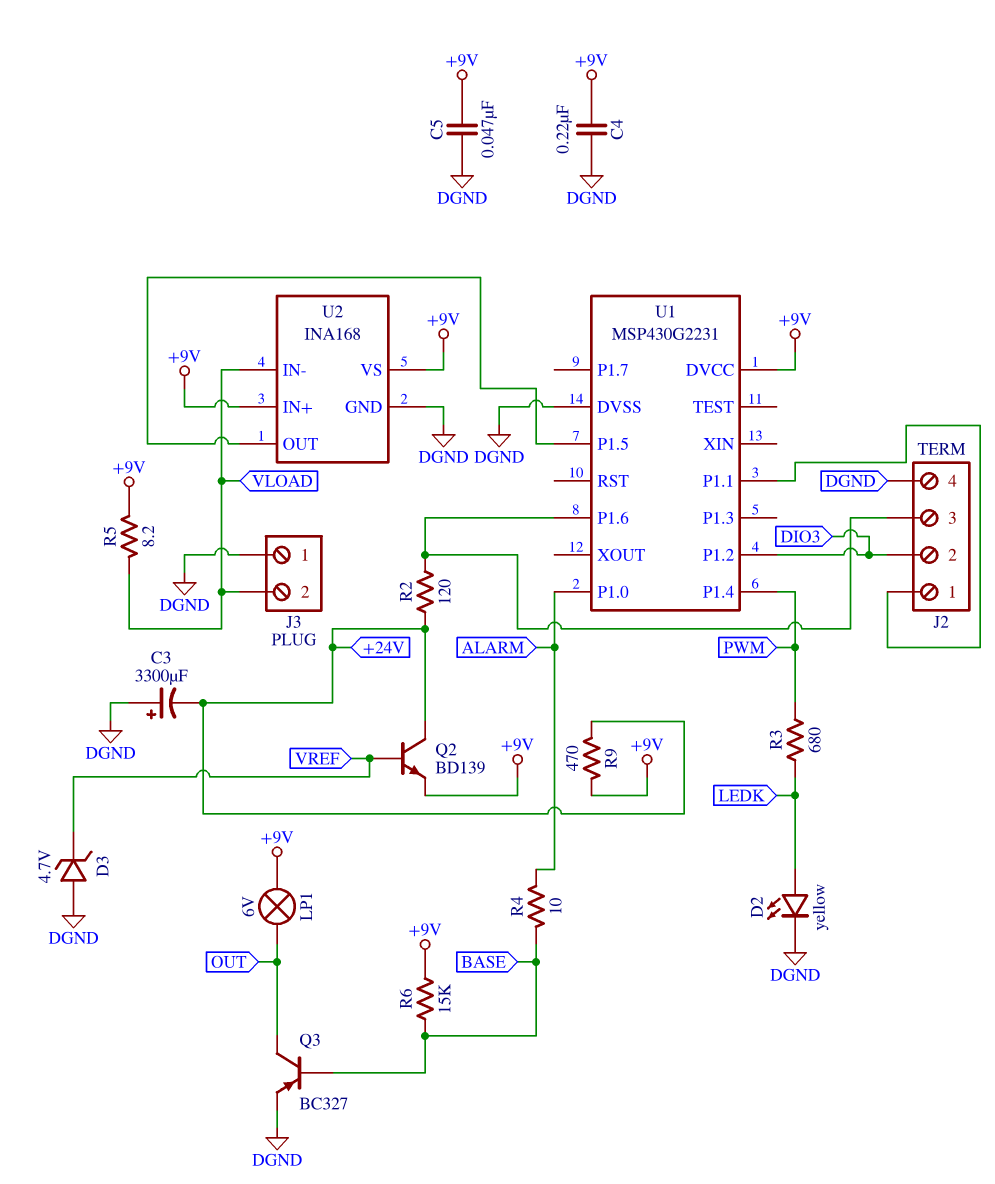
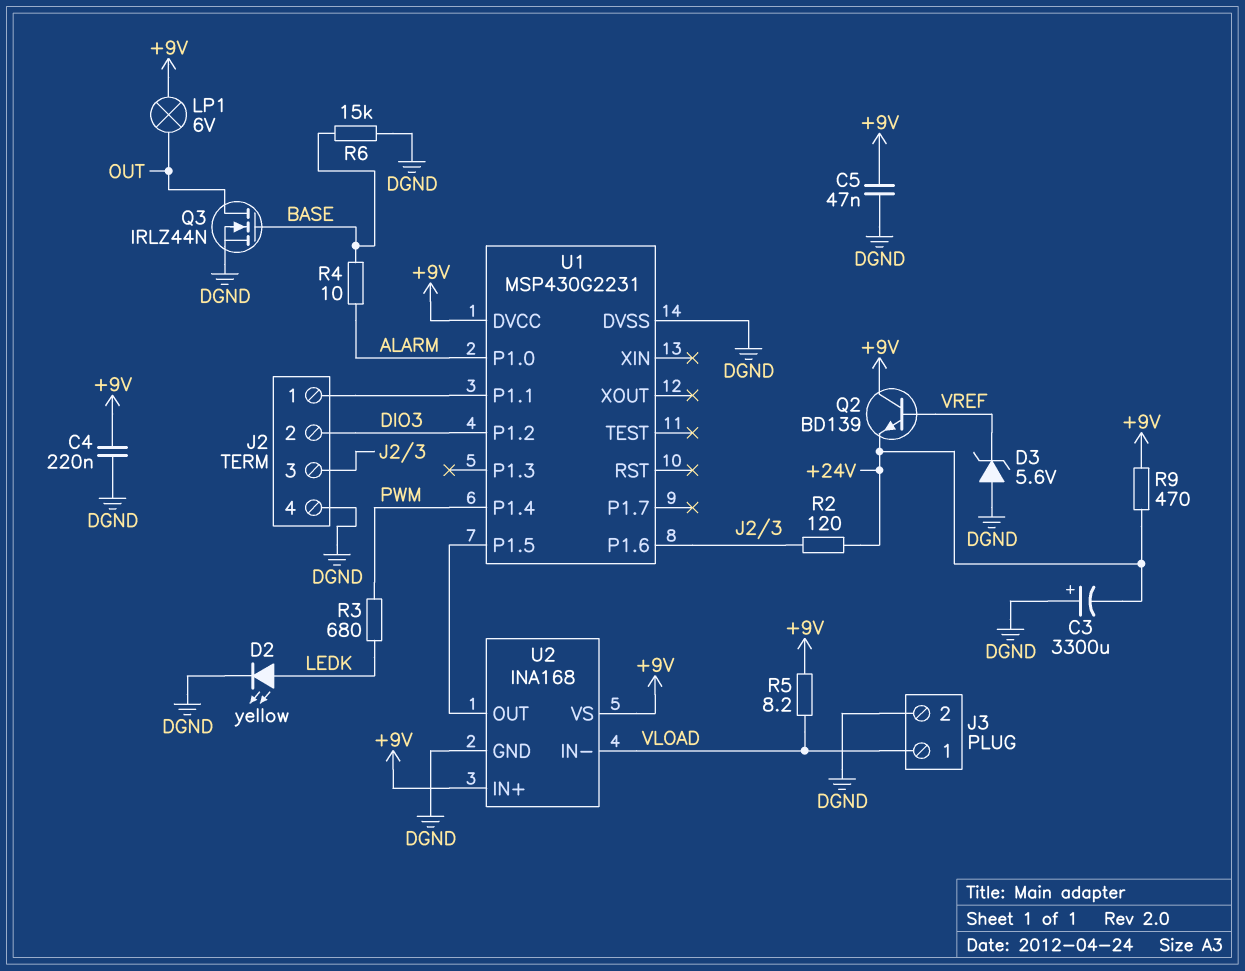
D3: zener 4.7V (A DGND, K VREF) -> zener 5.6V (A DGND, K VREF)
J3 pin 1: DGND -> VLOAD
J3 pin 2: VLOAD -> DGND
Q2: NPN BD139 (B VREF, C +24V, E +9V) -> NPN BD139 (B VREF, C +9V, E +24V)
Q3: PNP BC327 (B BASE, C OUT, E DGND) -> NMOS IRLZ44N (G BASE, D OUT, S DGND)
R6: 15k (+9V, BASE) -> 15k (BASE, DGND)

